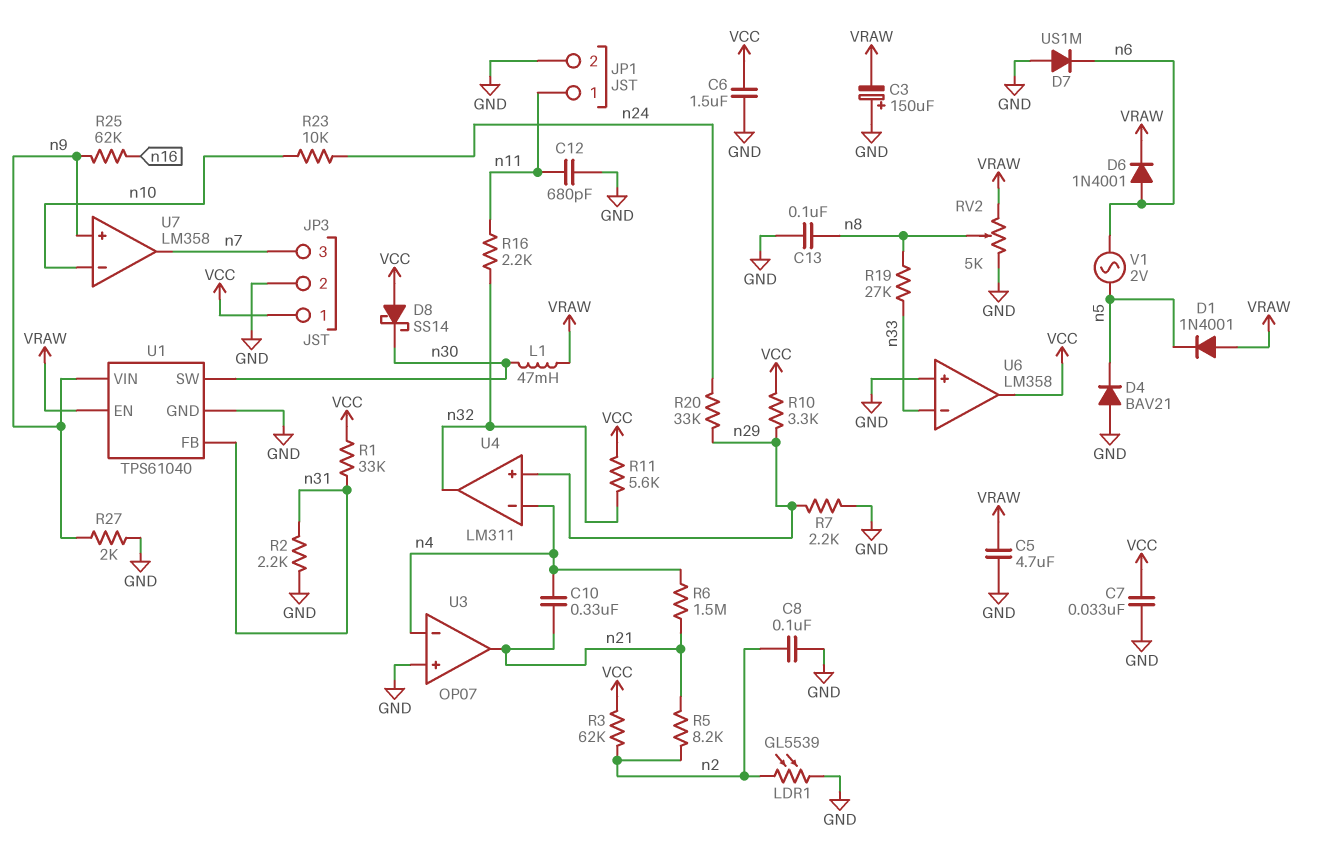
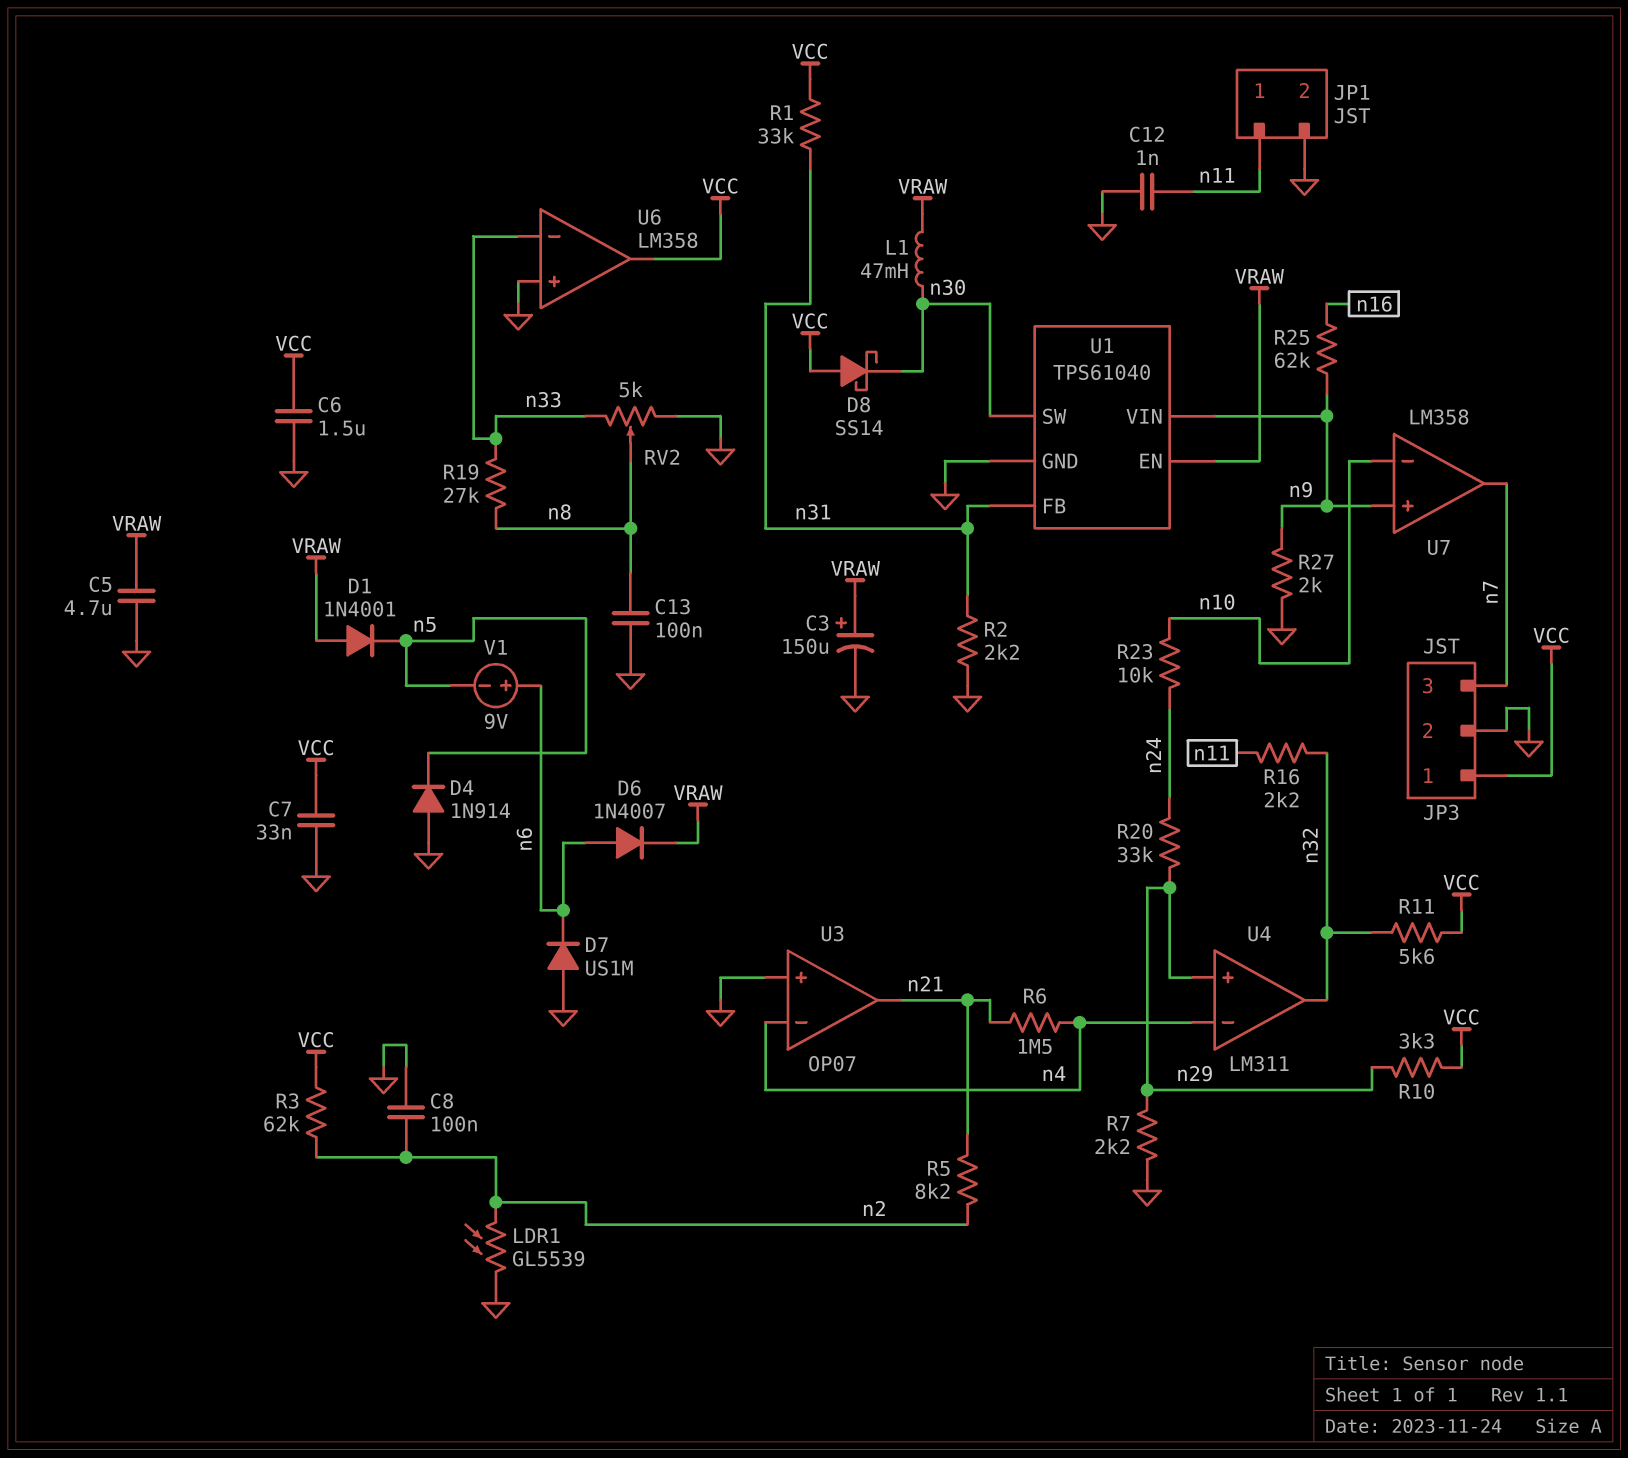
C3: 150uF (plus GND, minus VRAW) -> 150uF (plus VRAW, minus GND)
C10: 330nF (n4, n21) -> none
C12: 680pF (GND, n11) -> 1nF (GND, n11)
D4: diode BAV21 (A GND, K n5) -> diode 1N914 (A GND, K n5)
D6: diode 1N4001 (A n6, K VRAW) -> diode 1N4007 (A n6, K VRAW)
RV2: 5k (GND, VRAW, wiper n8) -> 5k (GND, n33, wiper n8)
V1: AC 2V (n5, n6) -> 9V (plus n6, minus n5)

